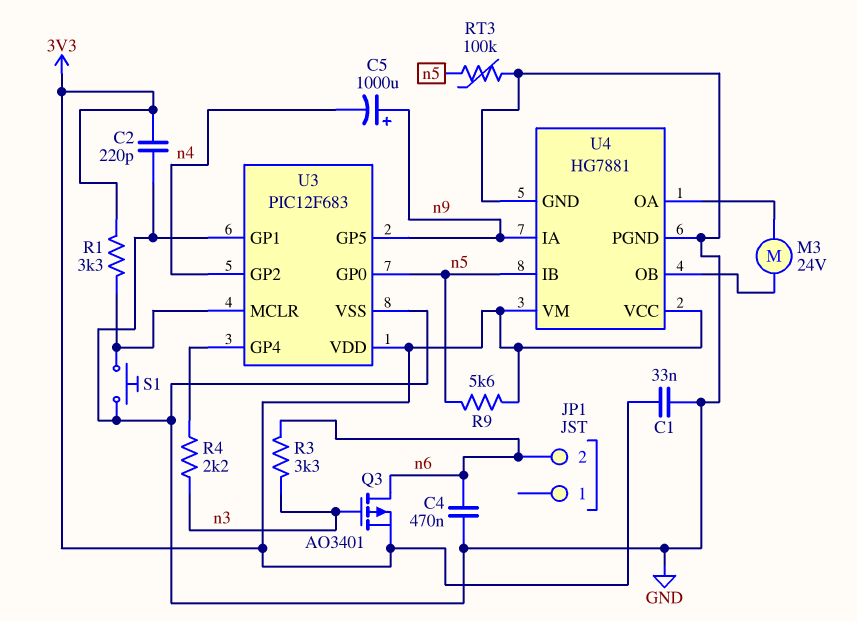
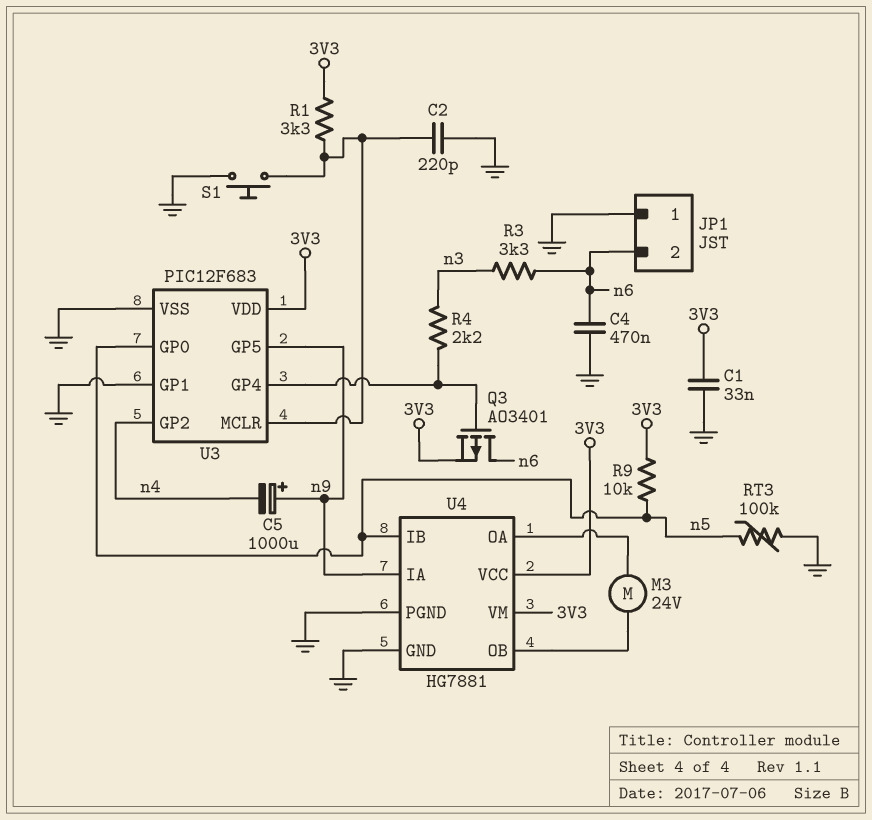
C2: 220pF (3V3, GND) -> 220pF (GND, U3/MCLR)
JP1 pin 1: none -> GND
Q3: PMOS AO3401 (G n3, D n6, S 3V3) -> PMOS AO3401 (G U3/GP4, D n6, S 3V3)
R9: 5.6k (3V3, n5) -> 10k (3V3, n5)

